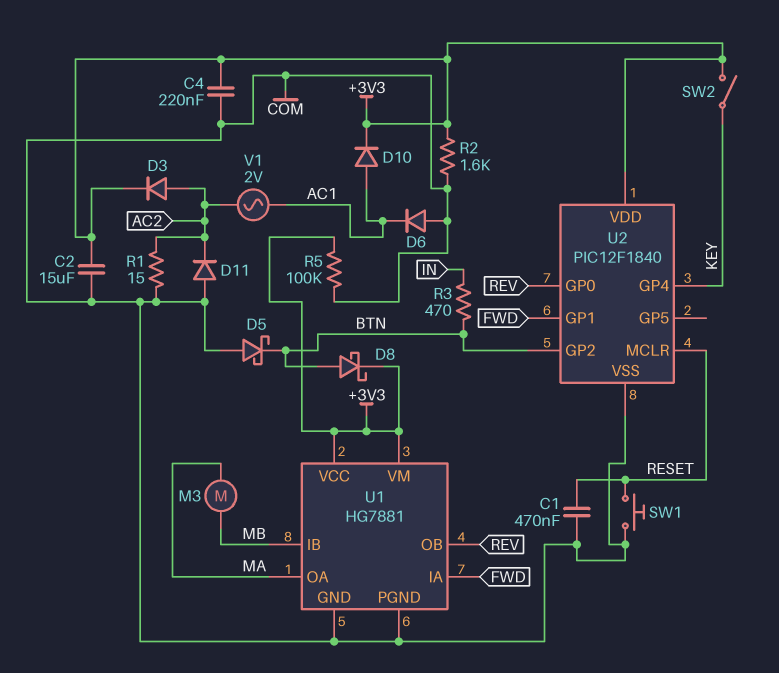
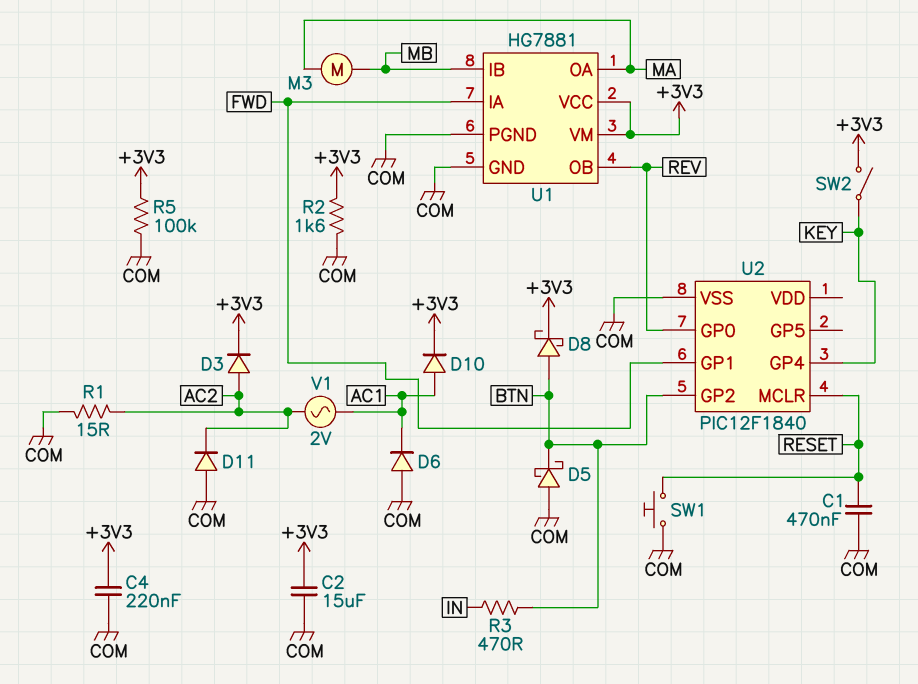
U2 pin VDD: +3V3 -> none

